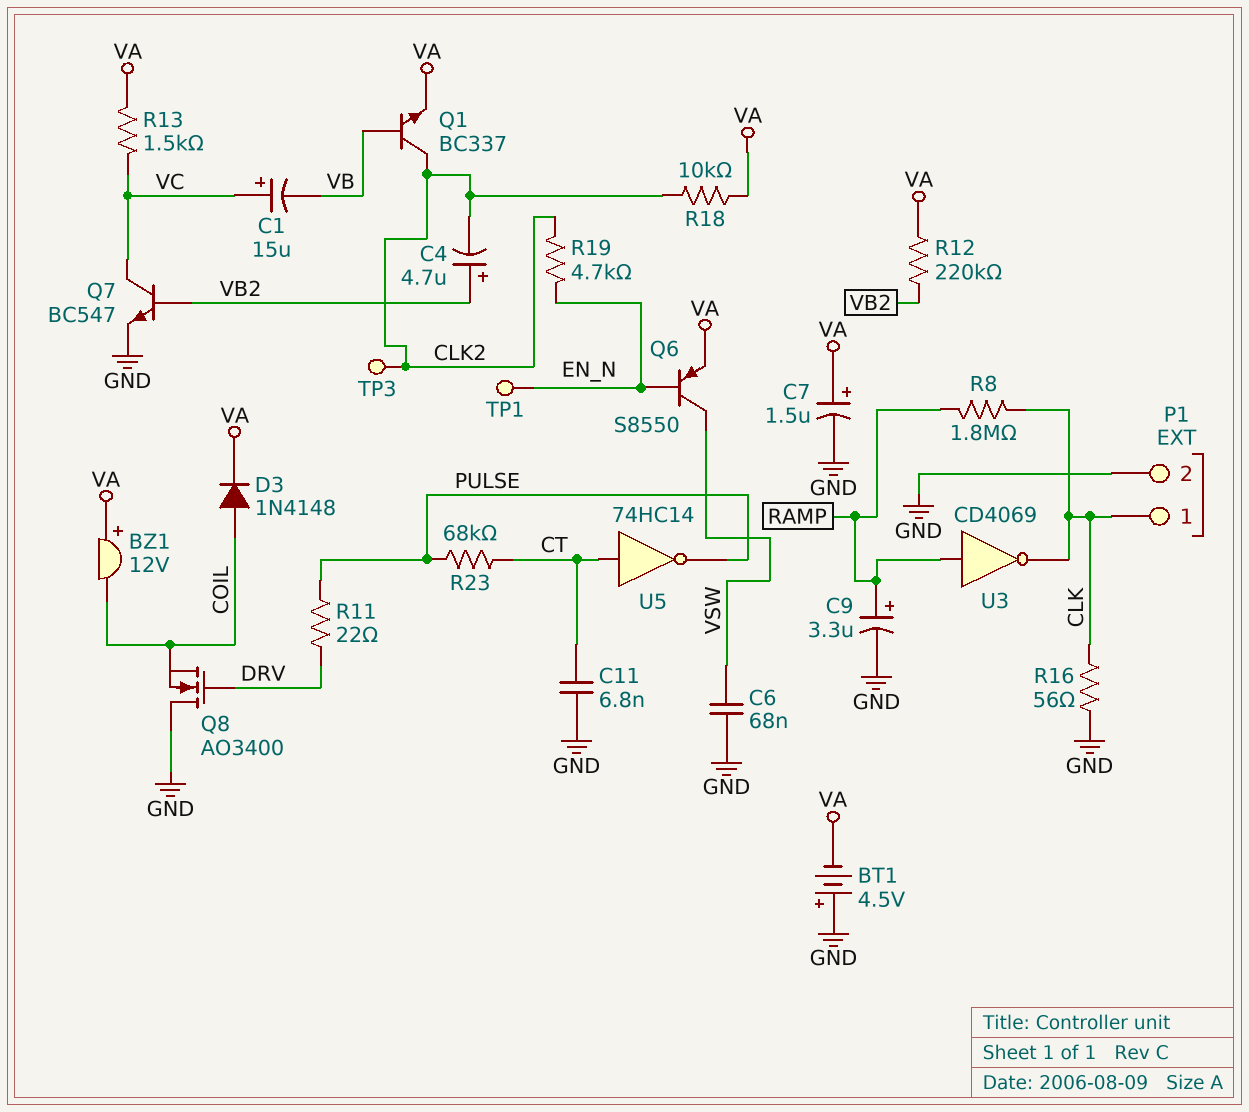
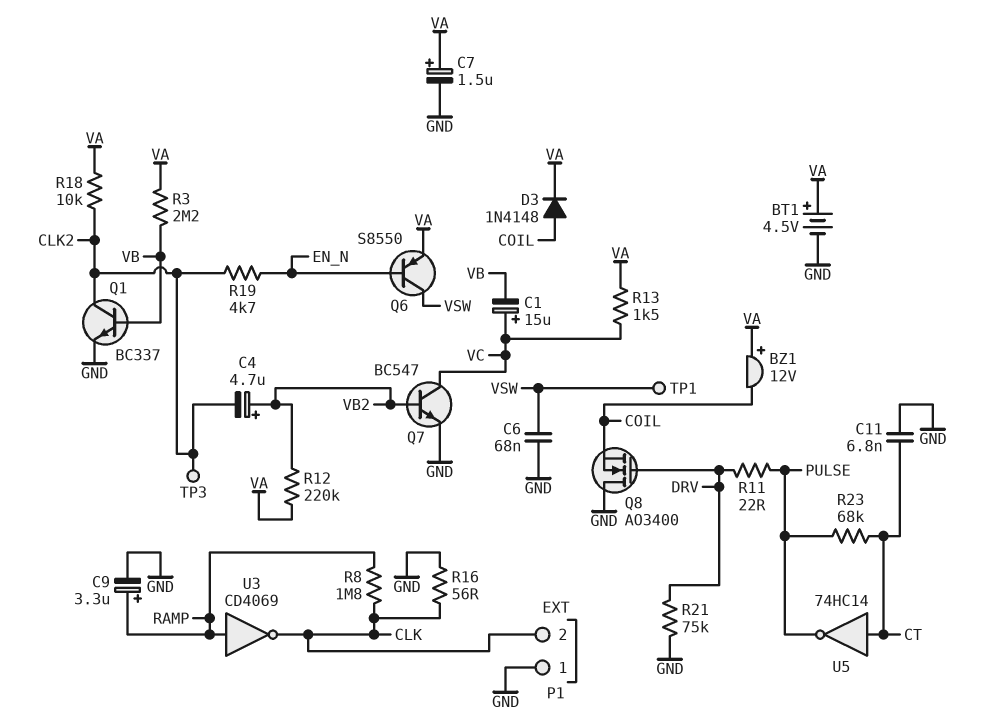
BT1: 4.5V (plus GND, minus VA) -> 4.5V (plus VA, minus GND)
P1 pin 1: CLK -> GND
P1 pin 2: GND -> CLK
Q1: NPN BC337 (B VB, C CLK2, E VA) -> NPN BC337 (B VB, C CLK2, E GND)
R3: none -> 2.2M (VA, VB)
R21: none -> 75k (DRV, GND)
TP1: test point (EN_N) -> test point (VSW)

